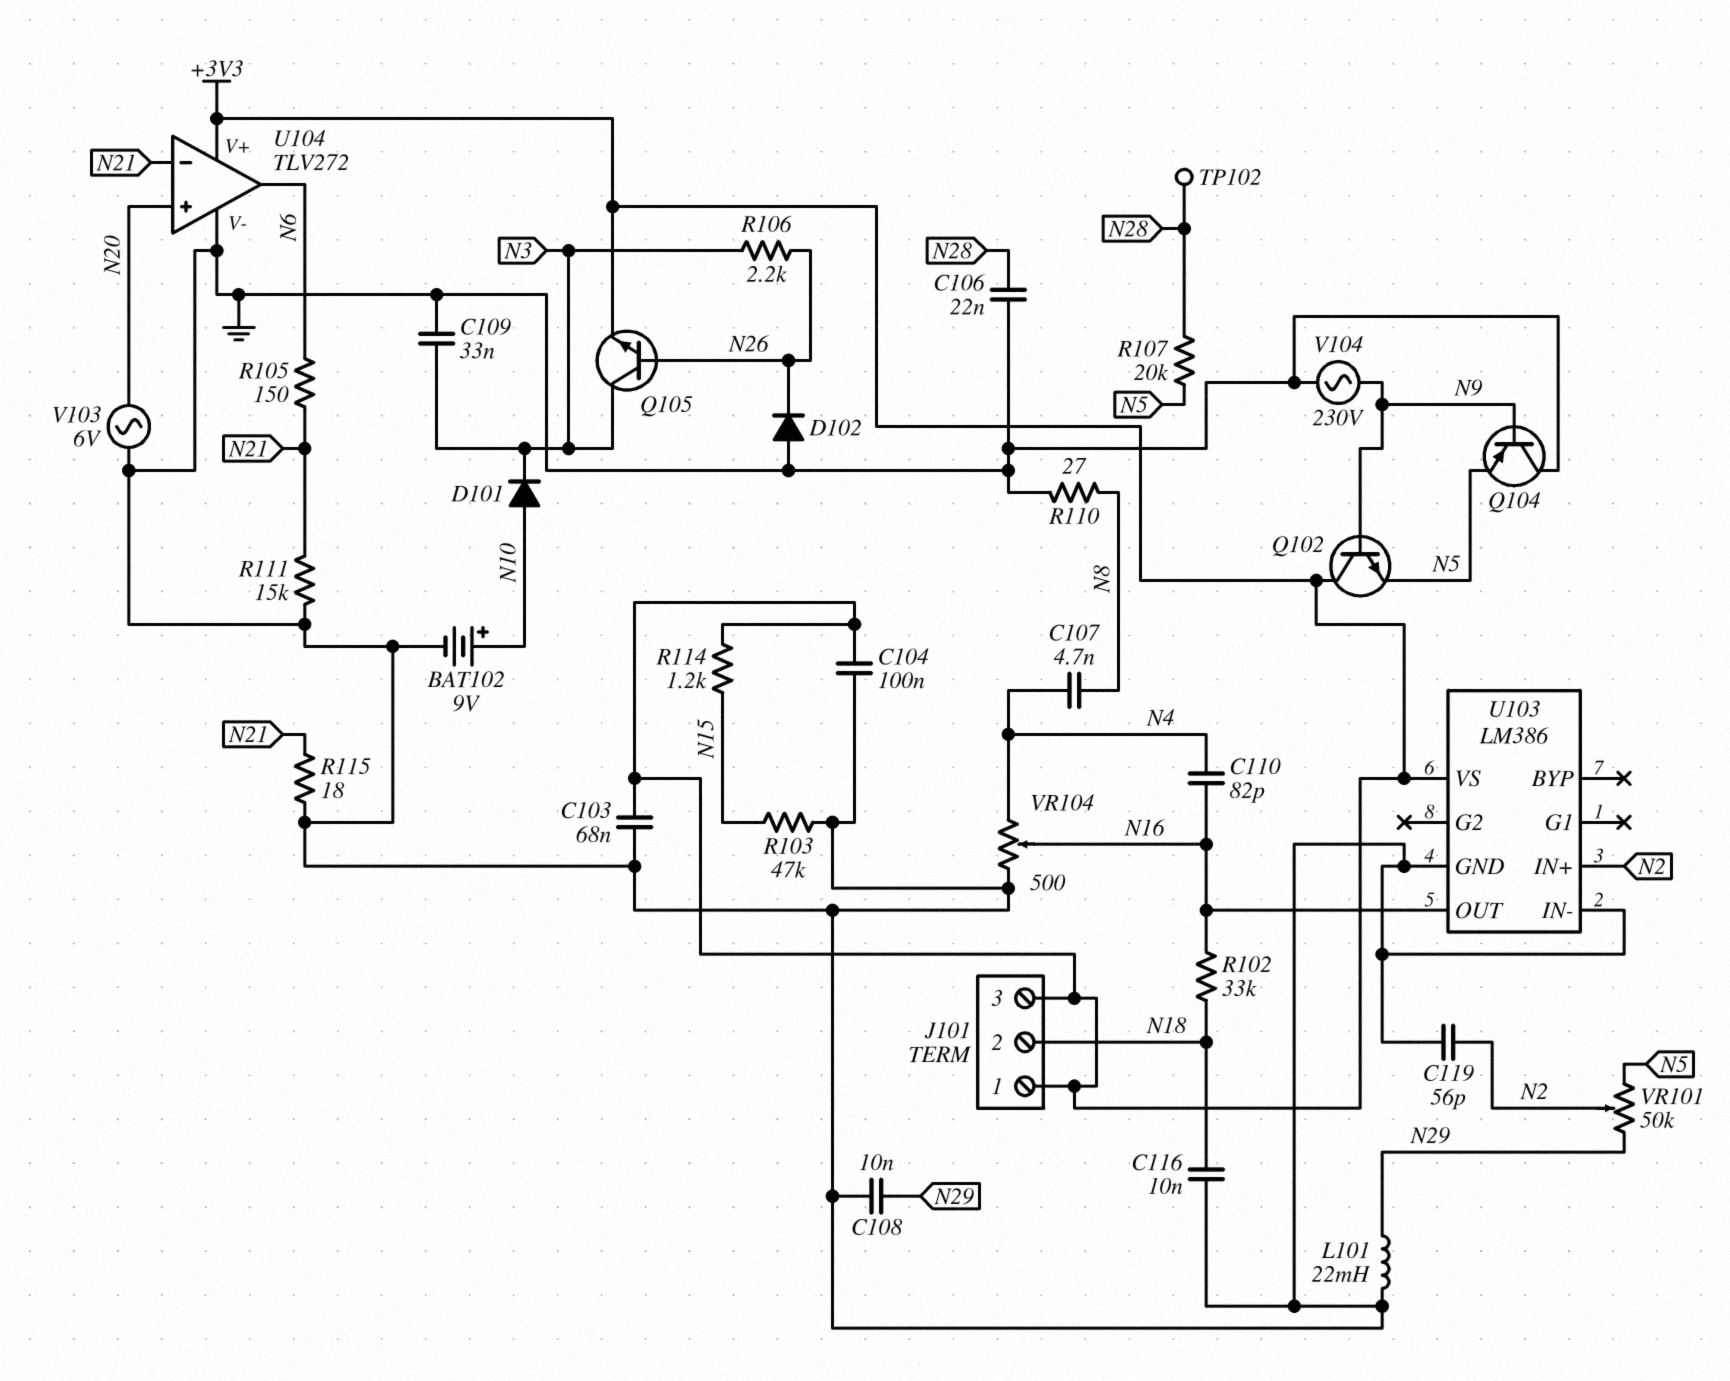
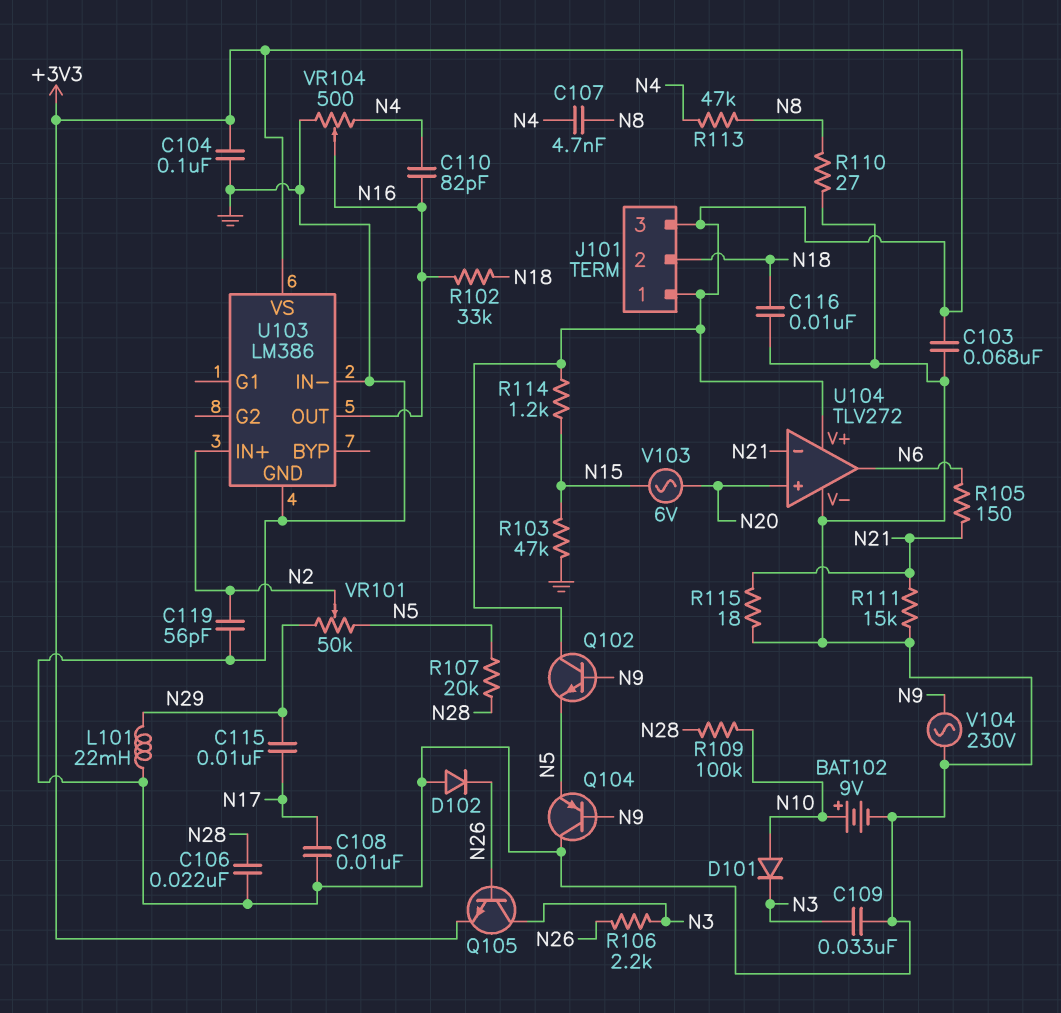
C108: 10nF (GND, N29) -> 10nF (GND, N17)
C115: none -> 10nF (N17, N29)
R109: none -> 100k (N10, N28)
R113: none -> 47k (N4, N8)
TP102: test point (N28) -> none
V103: AC 6V (GND, N20) -> AC 6V (N15, N20)

